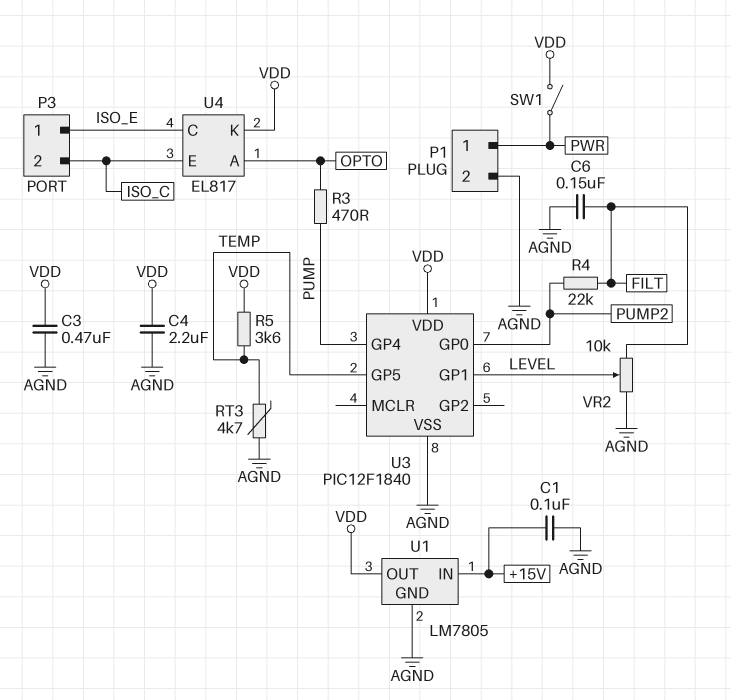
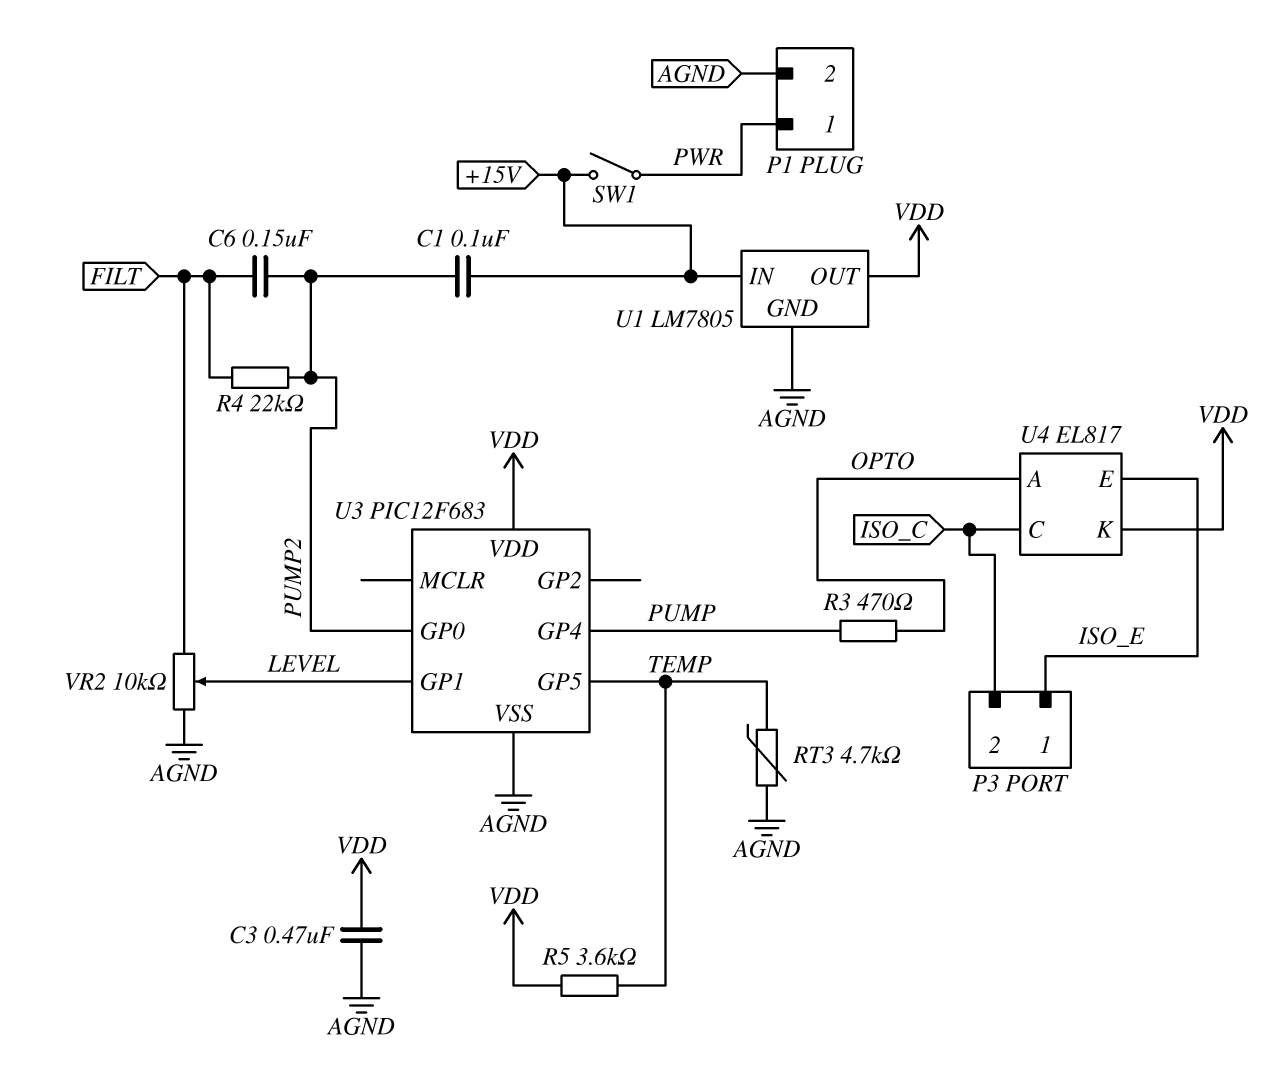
C1: 100nF (+15V, AGND) -> 100nF (+15V, PUMP2)
C4: 2.2uF (AGND, VDD) -> none
C6: 150nF (AGND, FILT) -> 150nF (FILT, PUMP2)
SW1: switch (PWR, VDD) -> switch (+15V, PWR)
U3: PIC12F1840 -> PIC12F683
U4 pin C: ISO_E -> ISO_C
U4 pin E: ISO_C -> ISO_E

